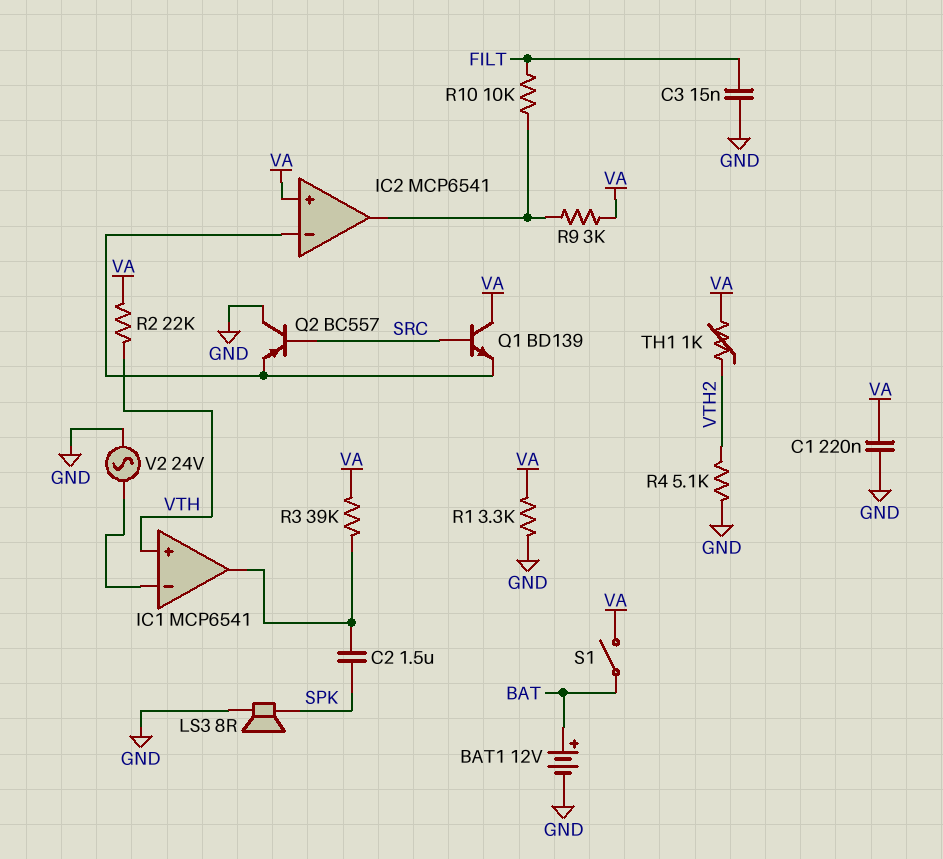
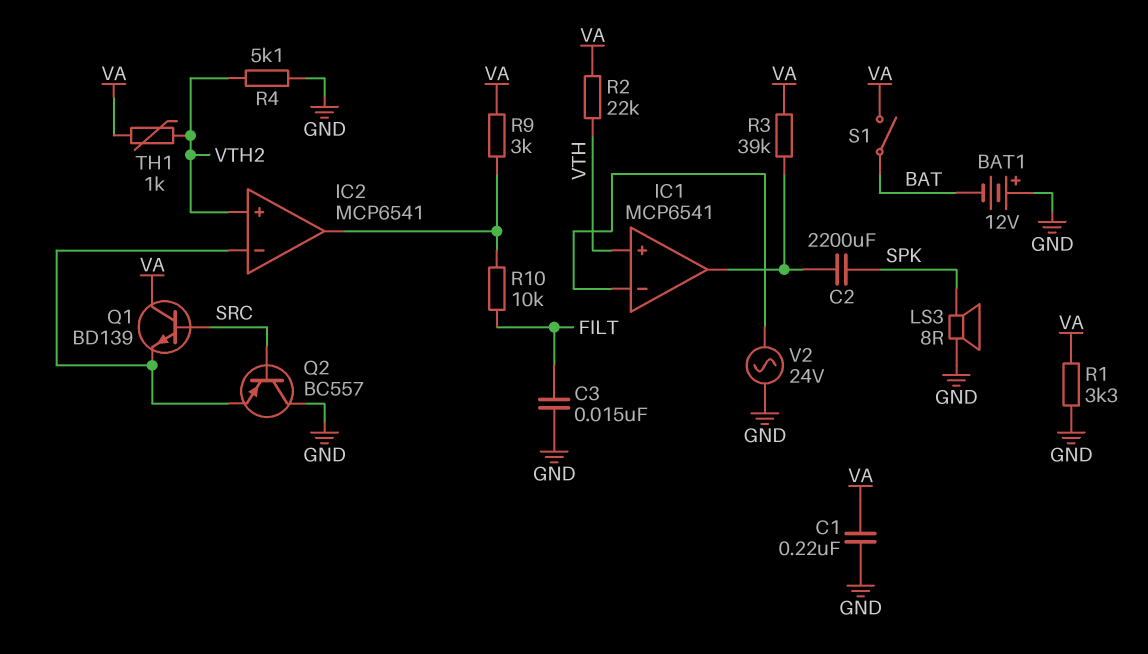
BAT1: 12V (plus BAT, minus GND) -> 12V (plus GND, minus BAT)
C2: 1.5uF (IC1/out, SPK) -> 2200uF (IC1/out, SPK)
IC2 pin in+: VA -> VTH2

